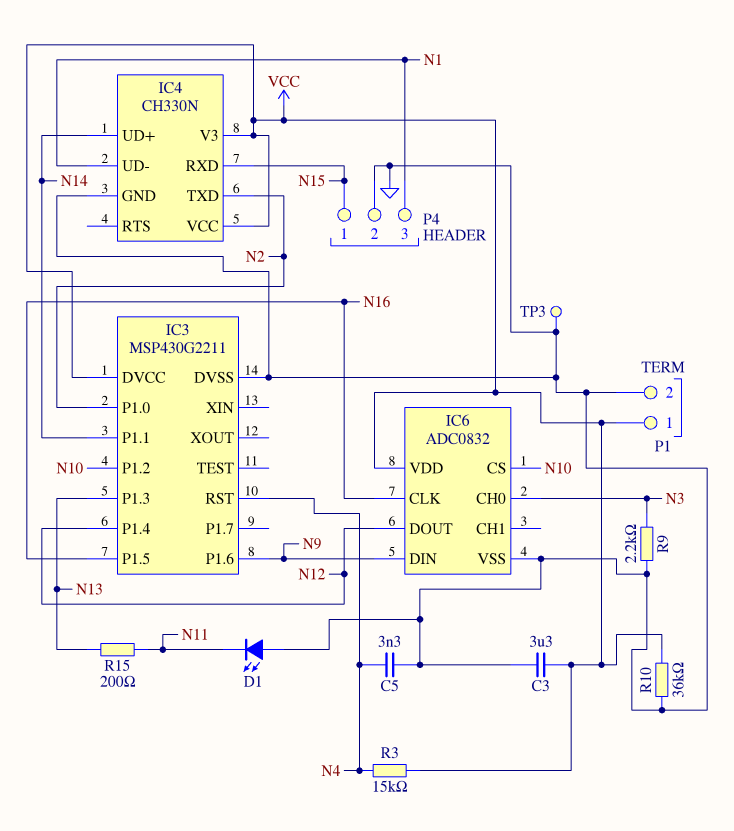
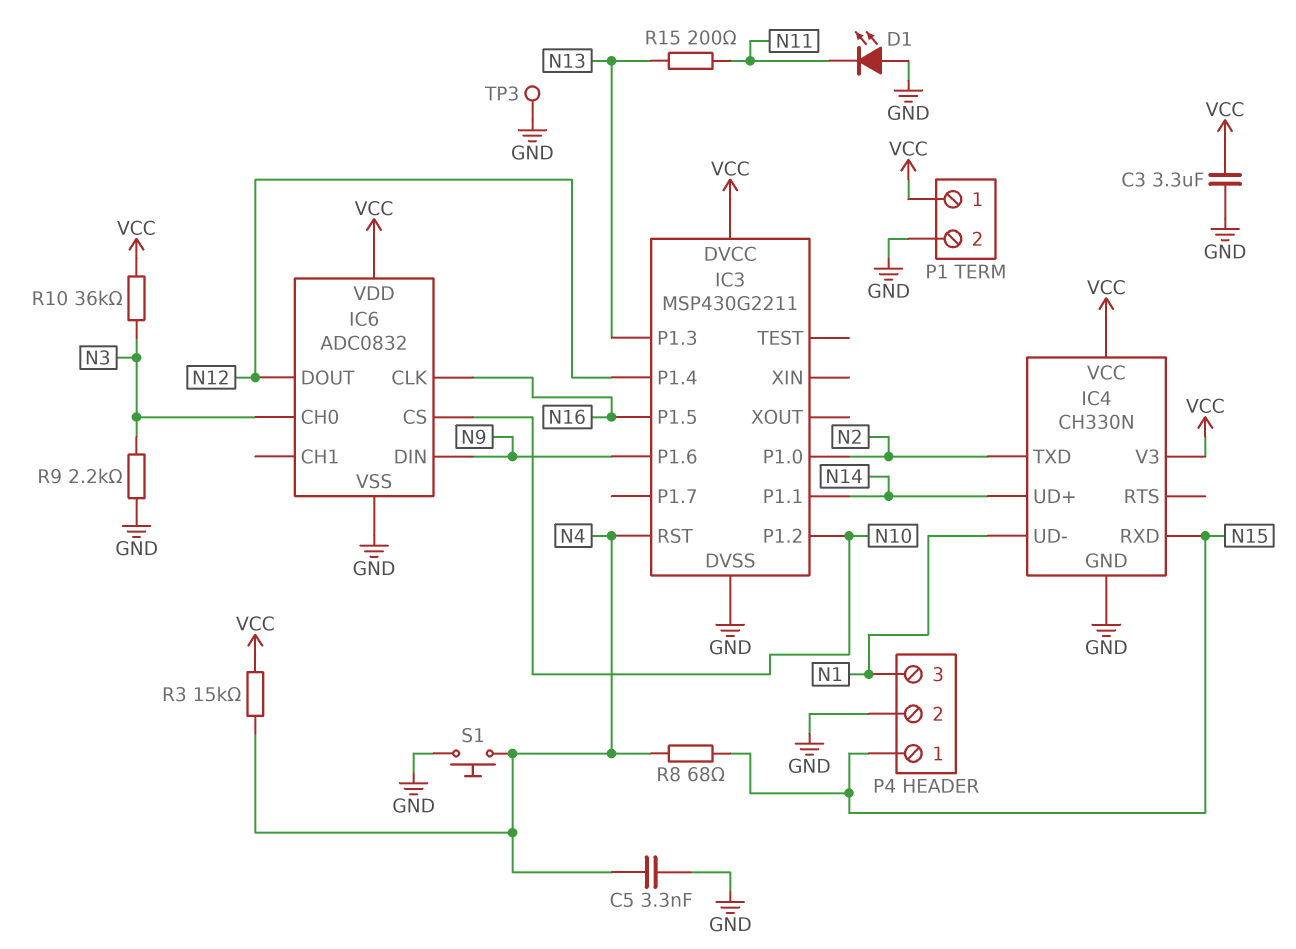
R8: none -> 68 (N4, N15)
R10: 36k (GND, VCC) -> 36k (N3, VCC)
S1: none -> button (GND, N4)

